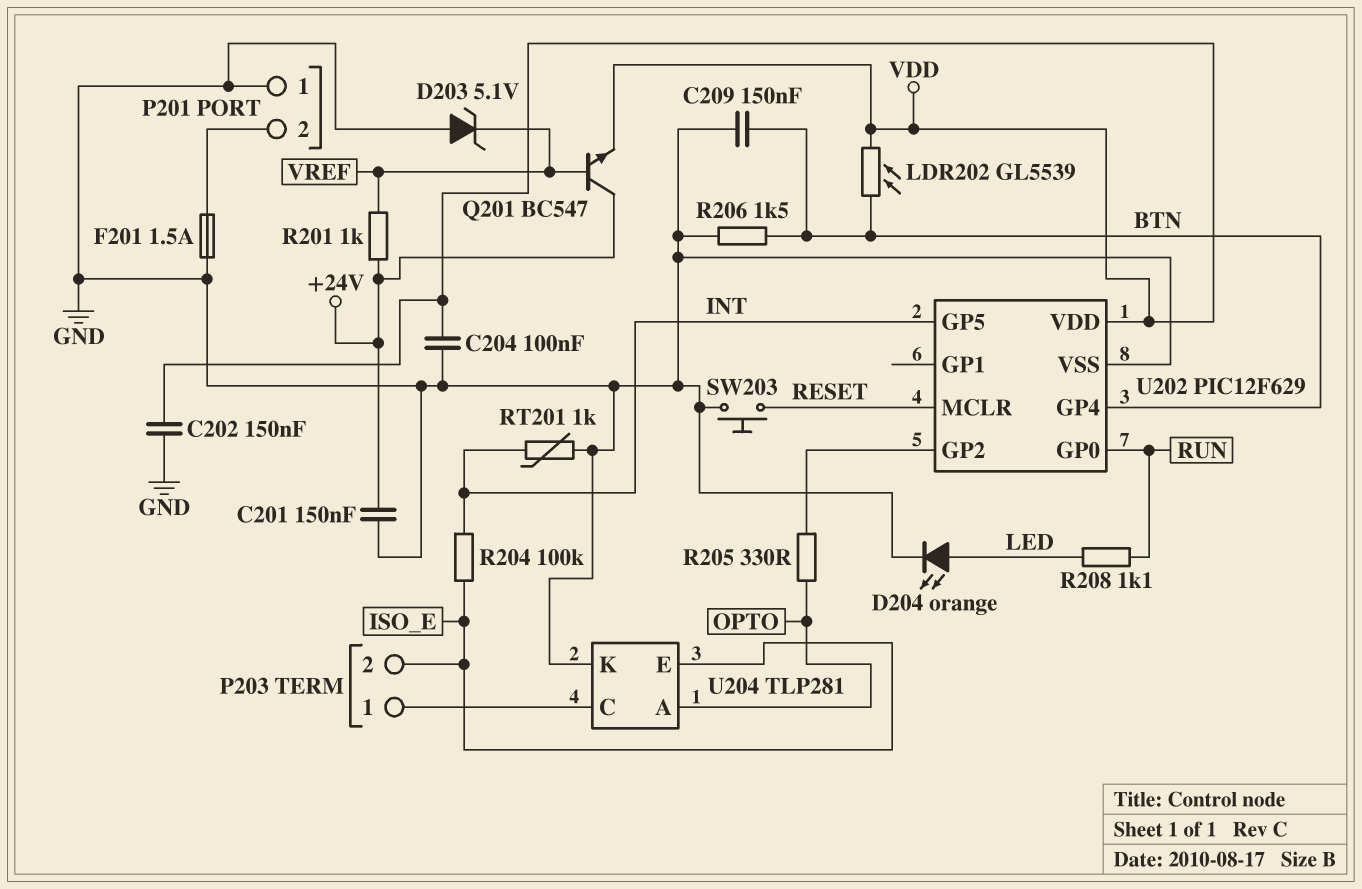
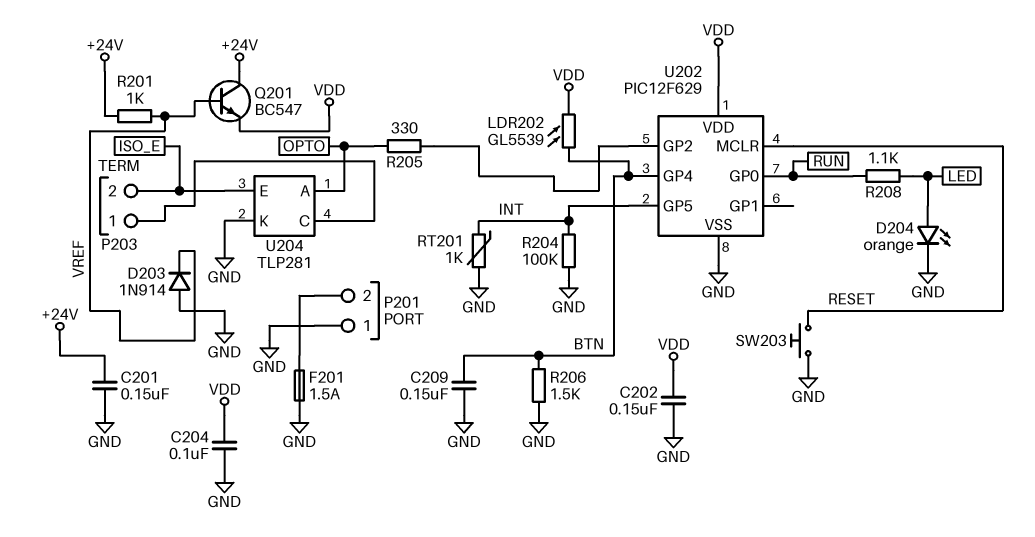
D203: zener 5.1V (A GND, K VREF) -> diode 1N914 (A GND, K VREF)
R204: 100k (INT, ISO_E) -> 100k (GND, INT)

